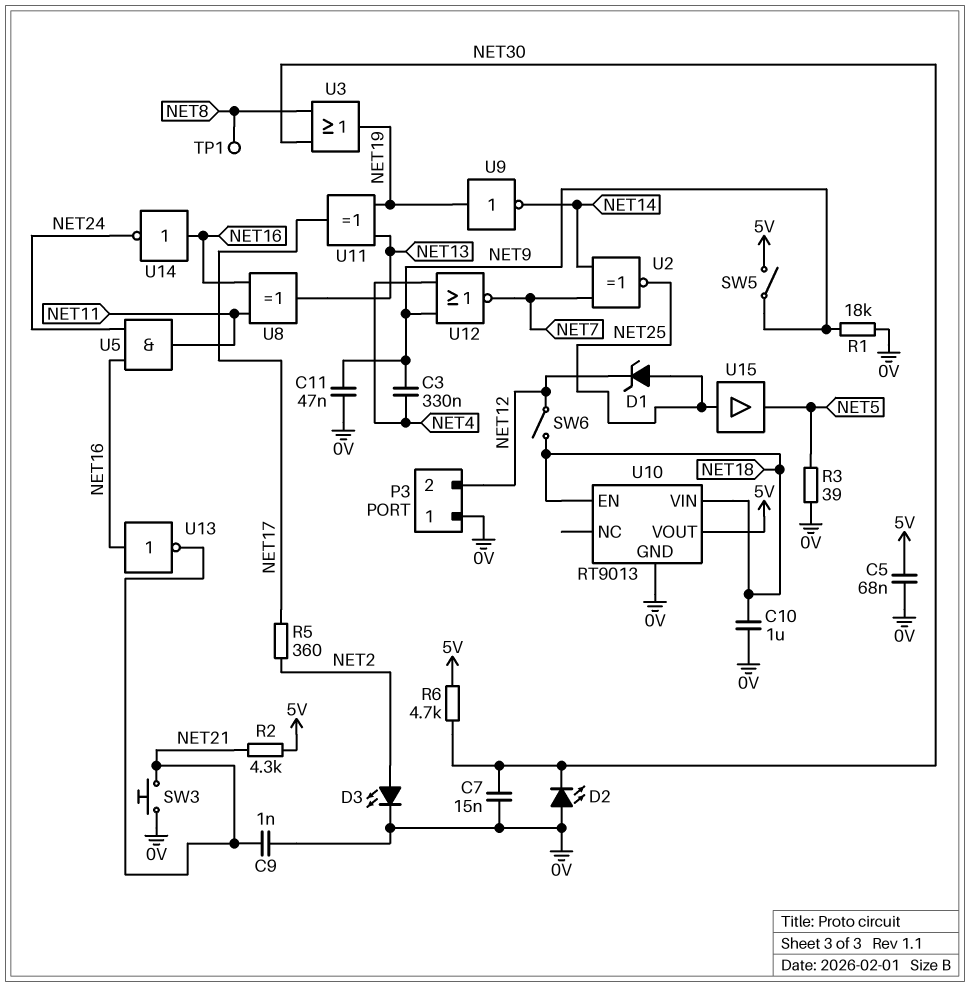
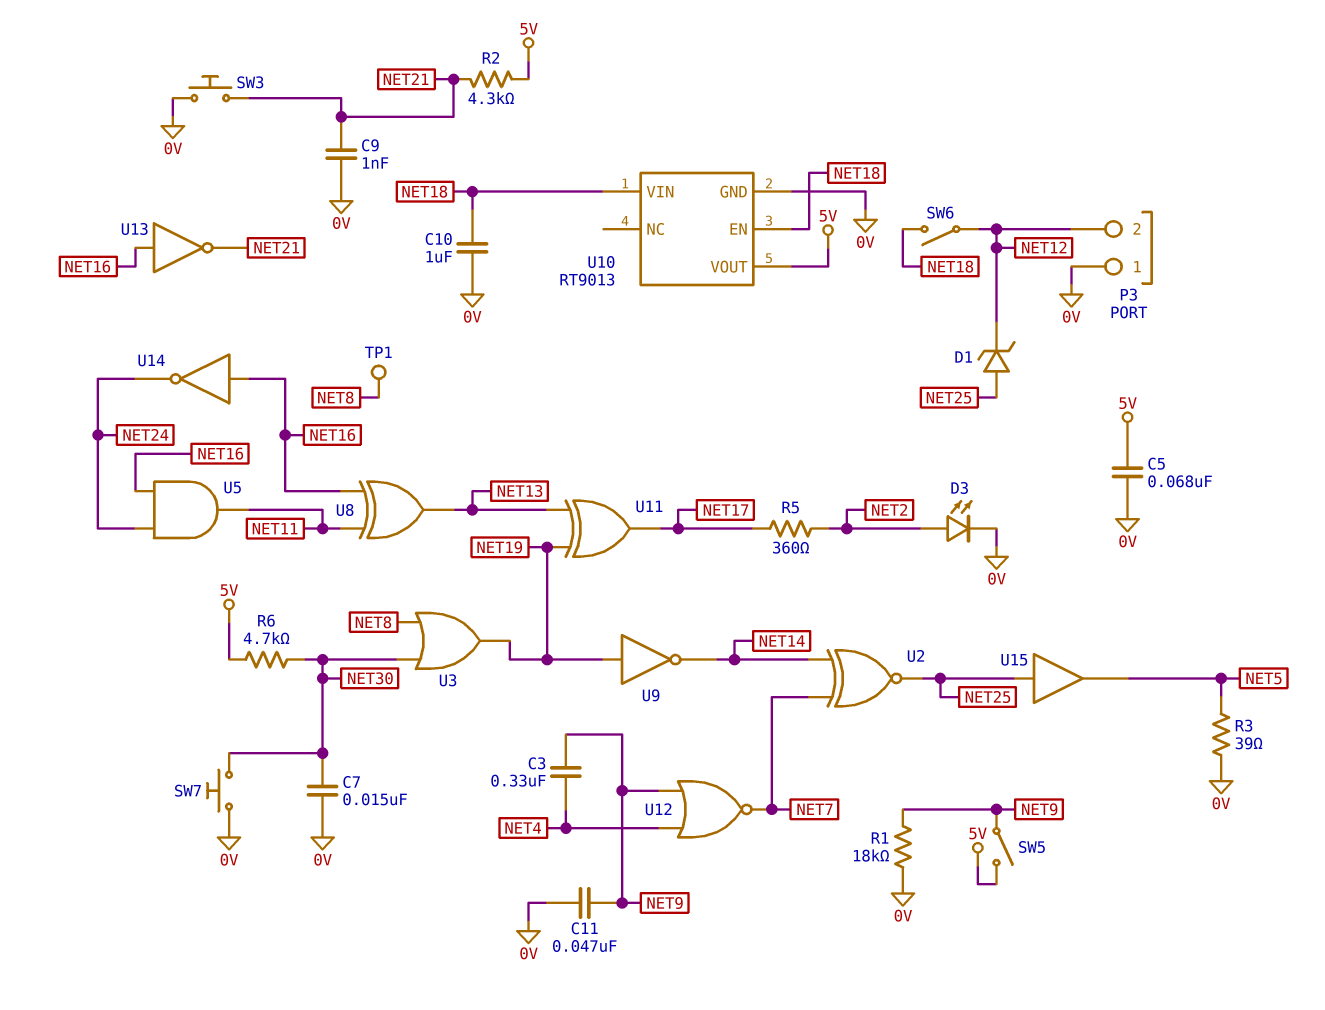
D2: LED (A 0V, K NET30) -> none
SW7: none -> button (0V, NET30)

